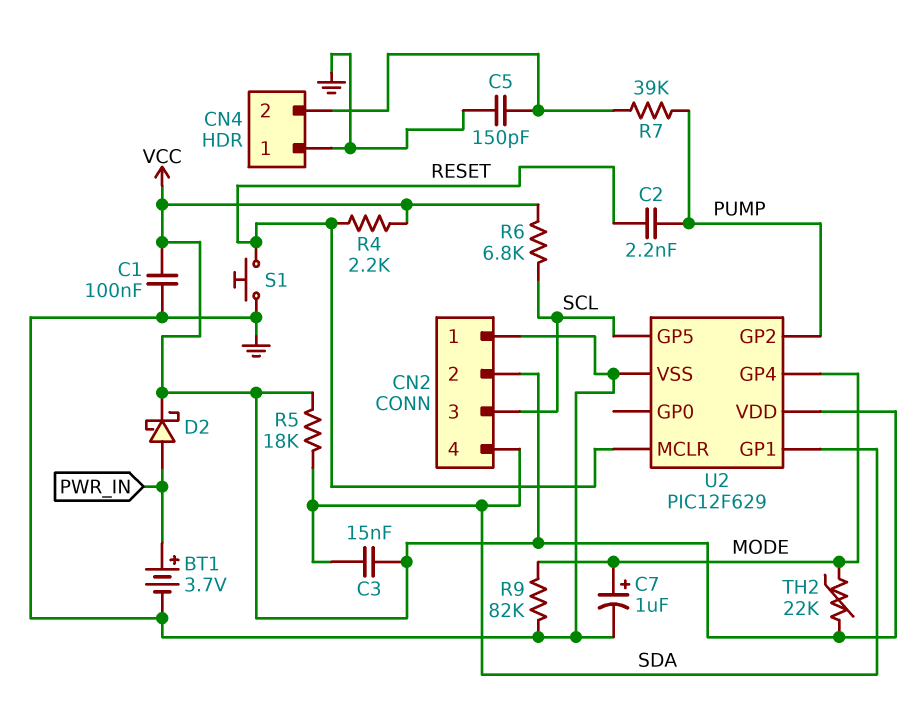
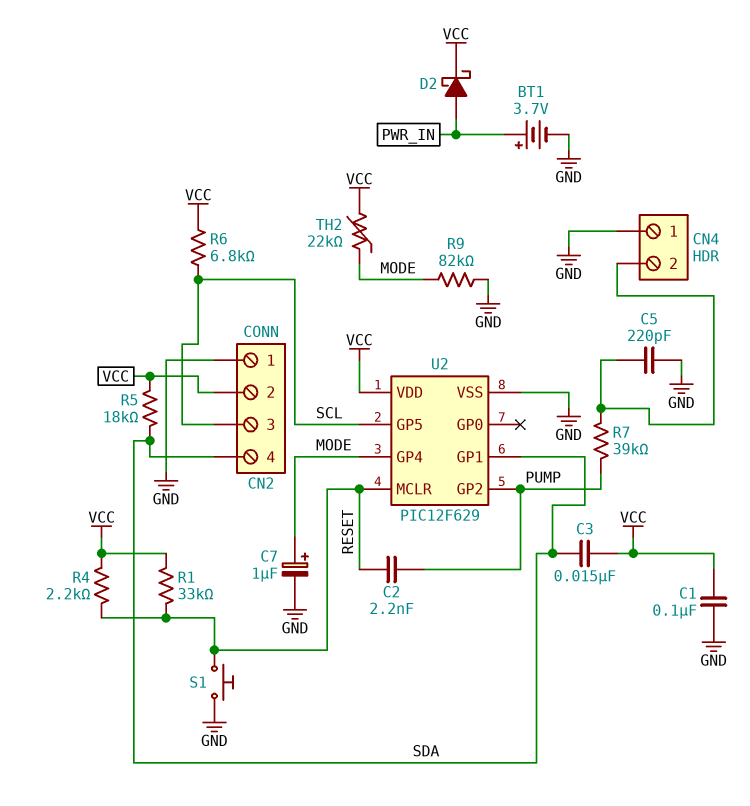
C5: 150pF (CN4/2, GND) -> 220pF (CN4/2, GND)
R1: none -> 33k (RESET, VCC)

